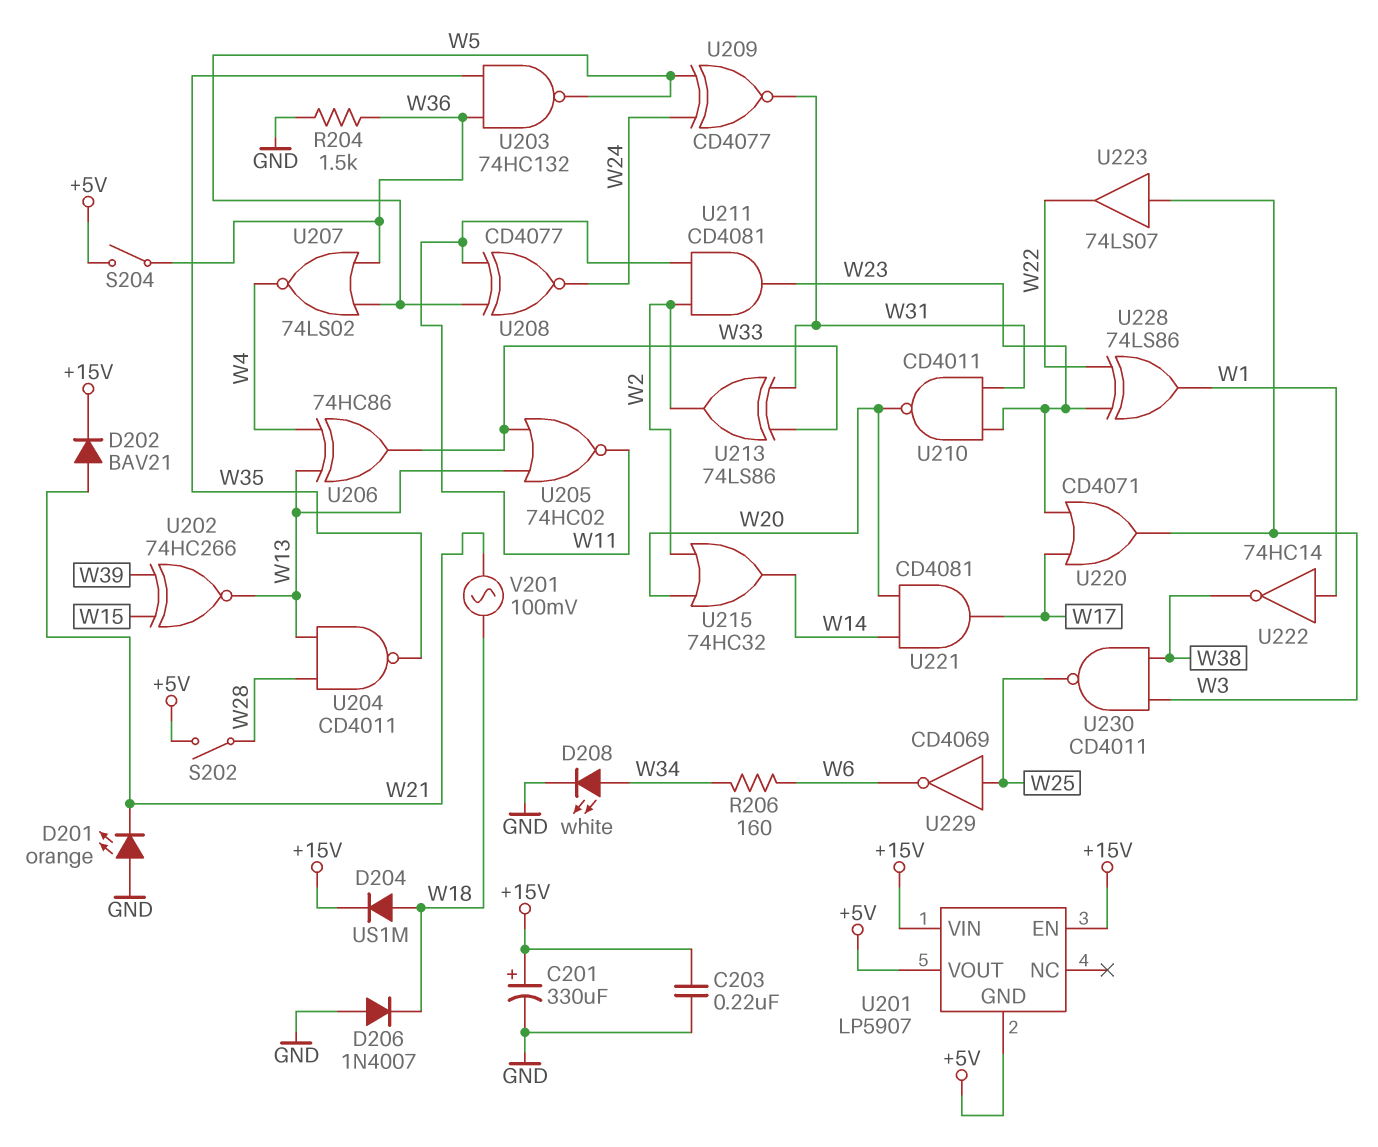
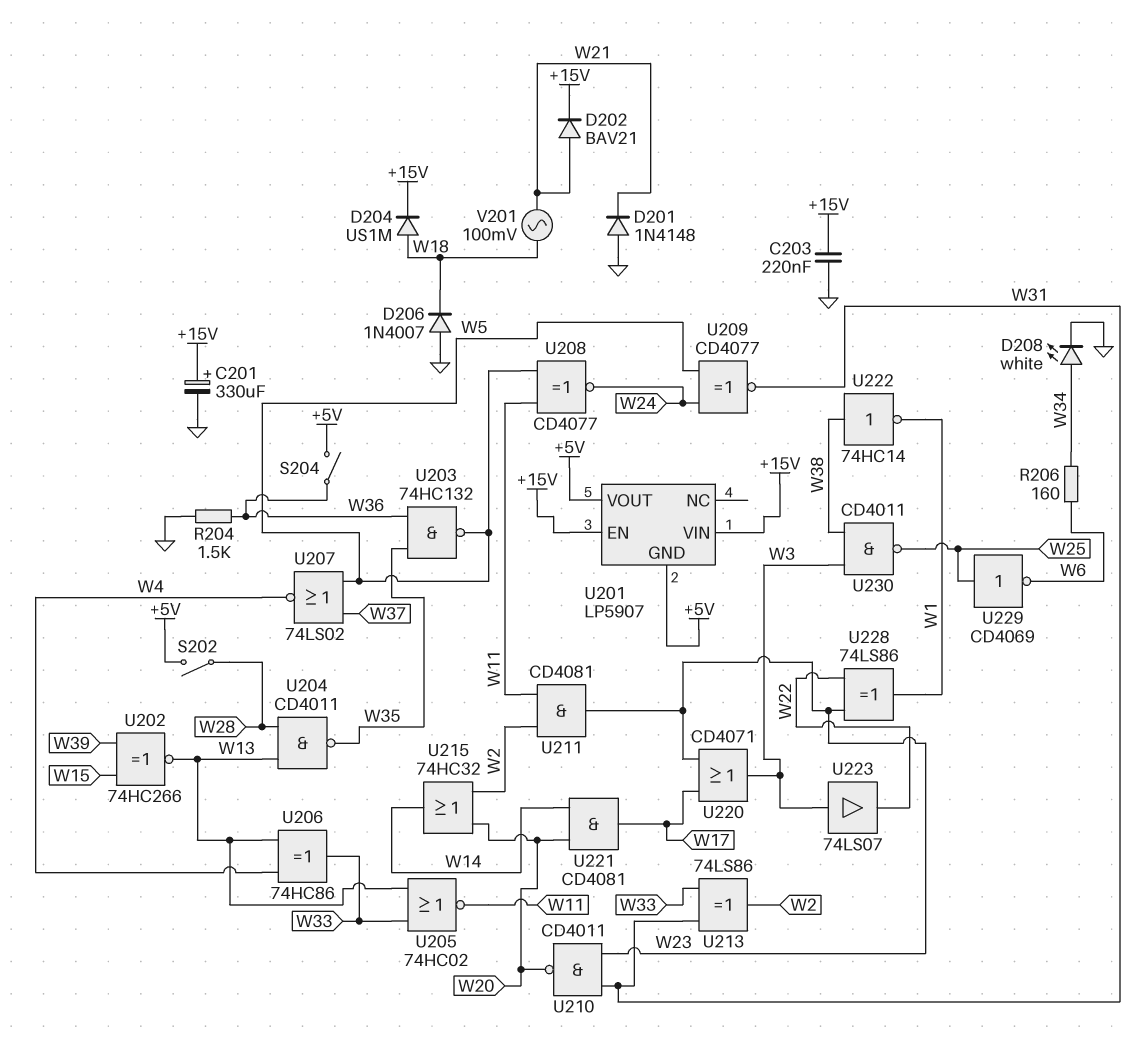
D201: LED orange (A GND, K W21) -> diode 1N4148 (A GND, K W21)
U207: NOR 74LS02 (in W5, in W36, out W4) -> NOR 74LS02 (in W5, in W37, out W4)
U222: NOT 74HC14 (in W1, out W38) -> NOT 74HC14 (in W38, out W1)

